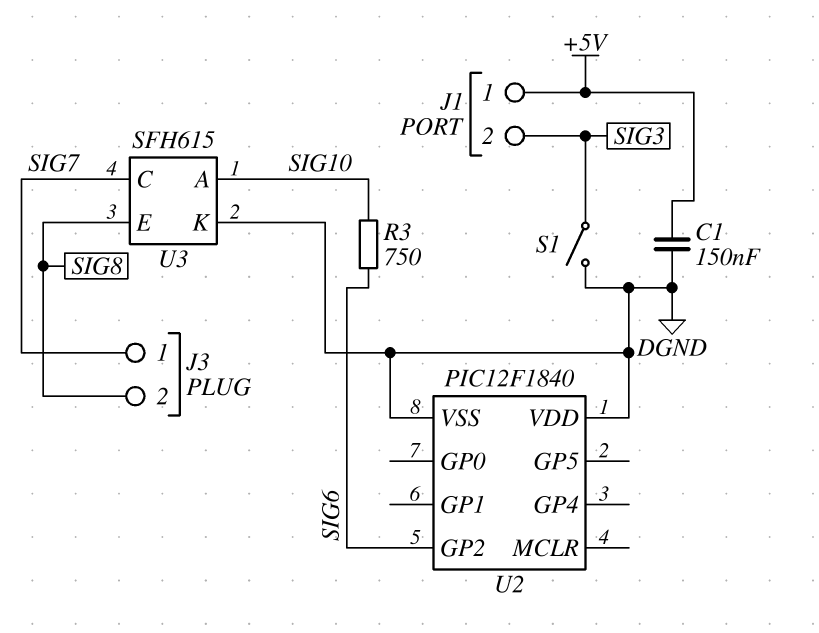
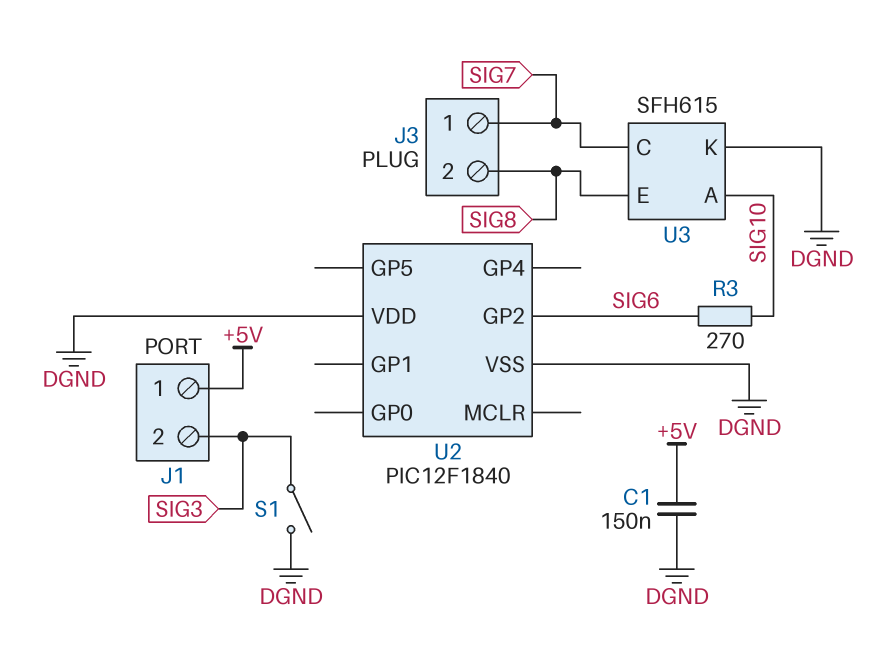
R3: 750 (SIG6, SIG10) -> 270 (SIG6, SIG10)

